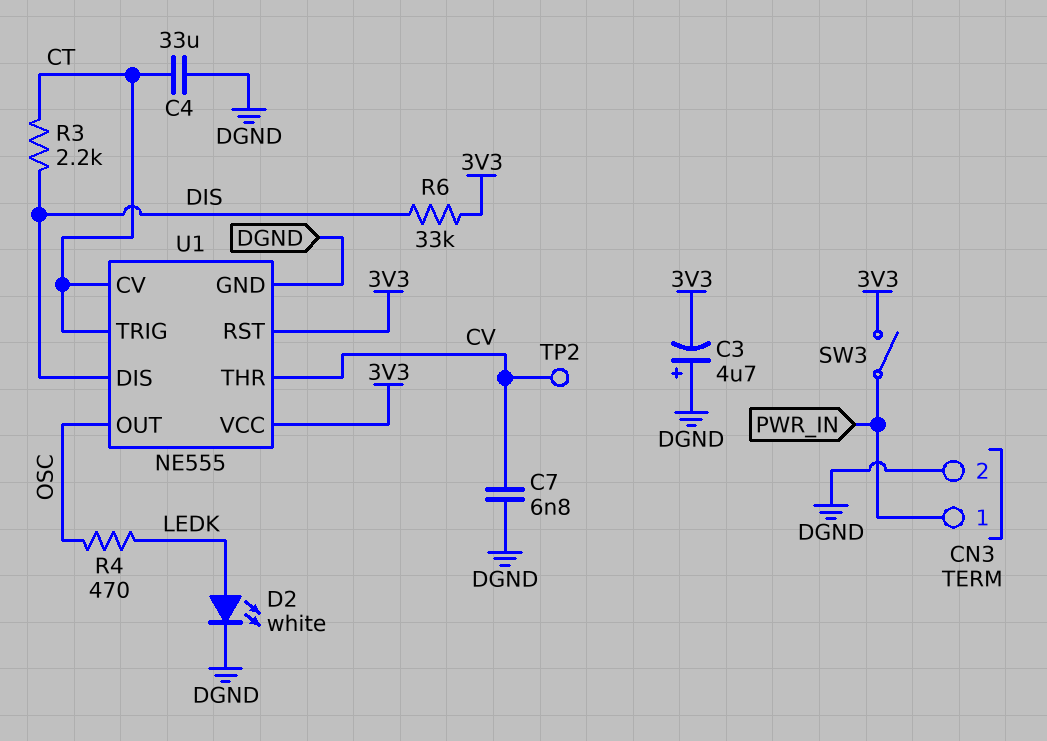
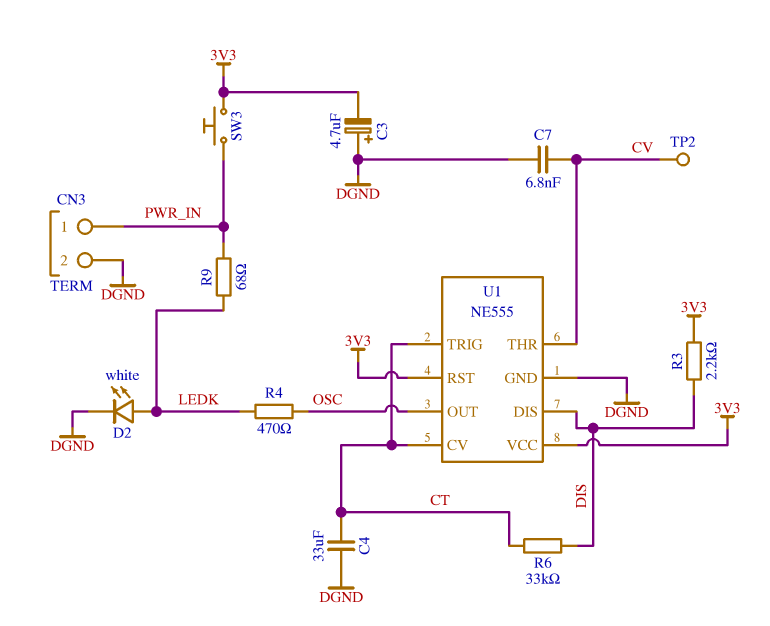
R3: 2.2k (CT, DIS) -> 2.2k (3V3, DIS)
R6: 33k (3V3, DIS) -> 33k (CT, DIS)
R9: none -> 68 (LEDK, PWR_IN)
SW3: switch (3V3, PWR_IN) -> button (3V3, PWR_IN)

